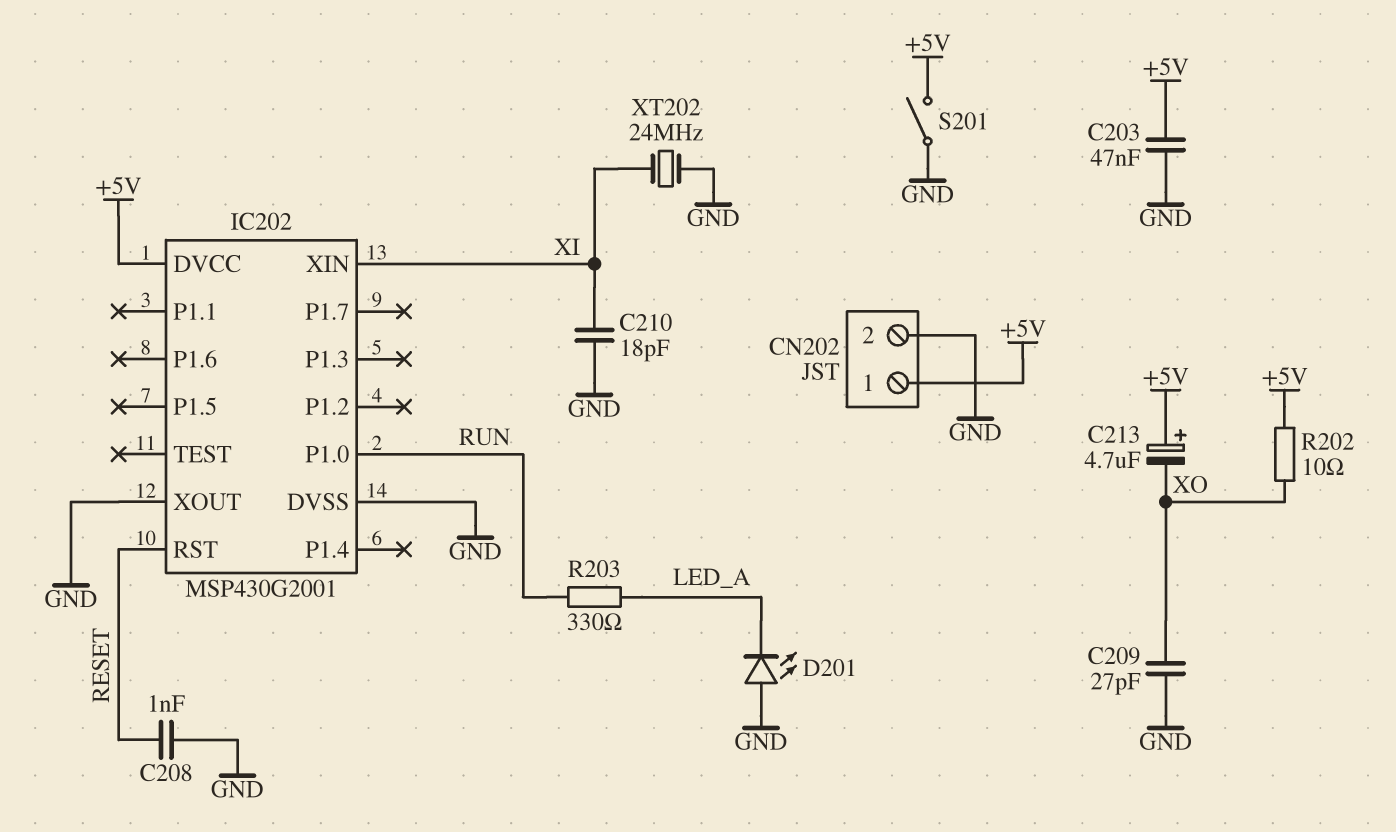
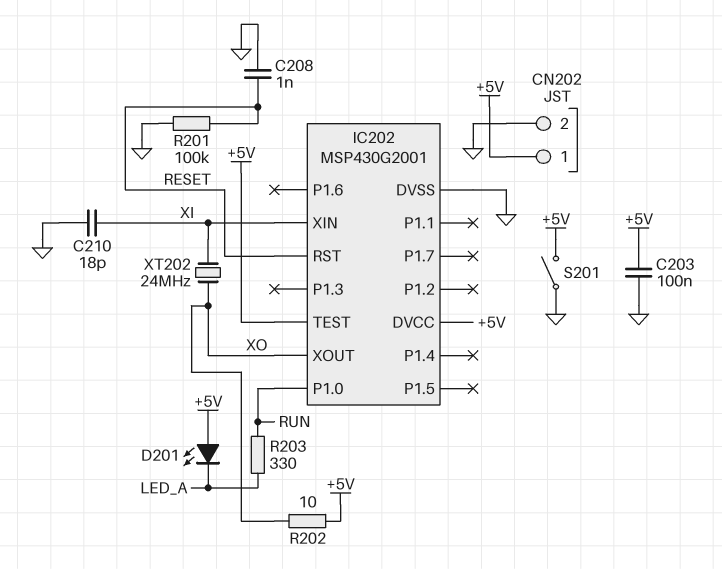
C203: 47nF (+5V, GND) -> 100nF (+5V, GND)
C209: 27pF (GND, XO) -> none
C213: 4.7uF (plus +5V, minus XO) -> none
D201: LED (A GND, K LED_A) -> LED (A +5V, K LED_A)
IC202 pin TEST: none -> +5V
IC202 pin XOUT: GND -> XO
R201: none -> 100k (GND, RESET)
XT202: 24MHz (GND, XI) -> 24MHz (XI, XO)

